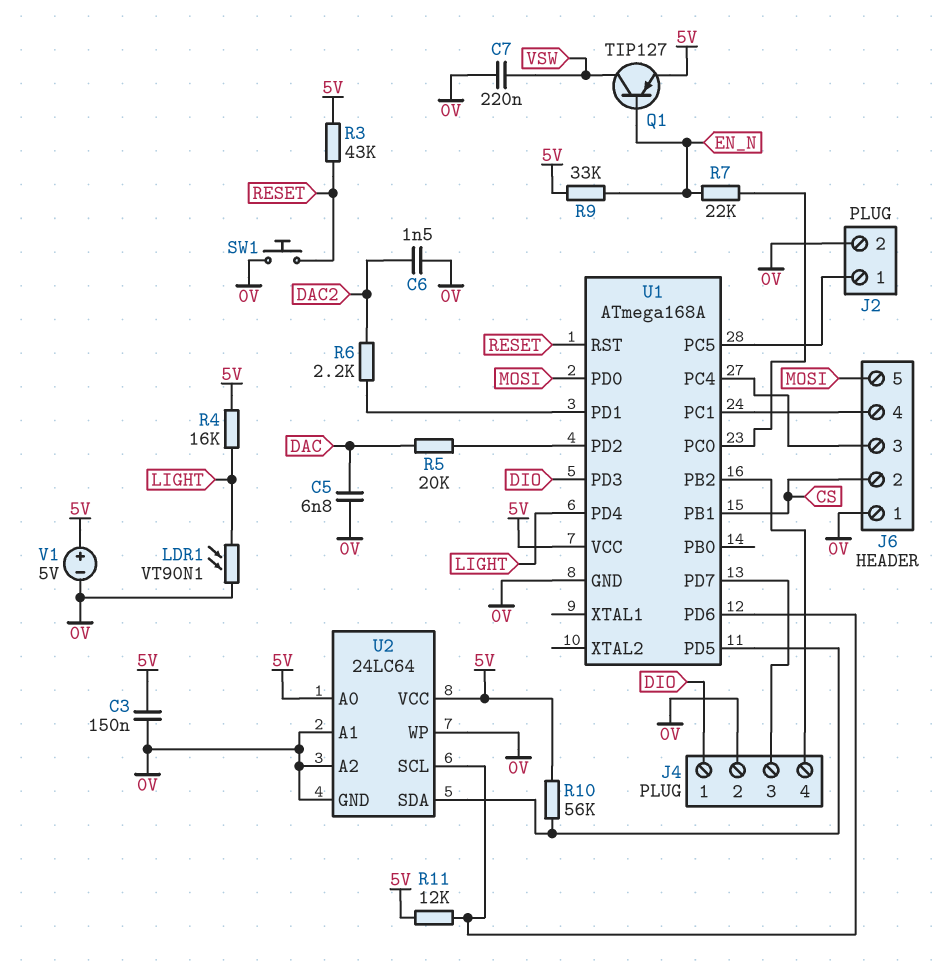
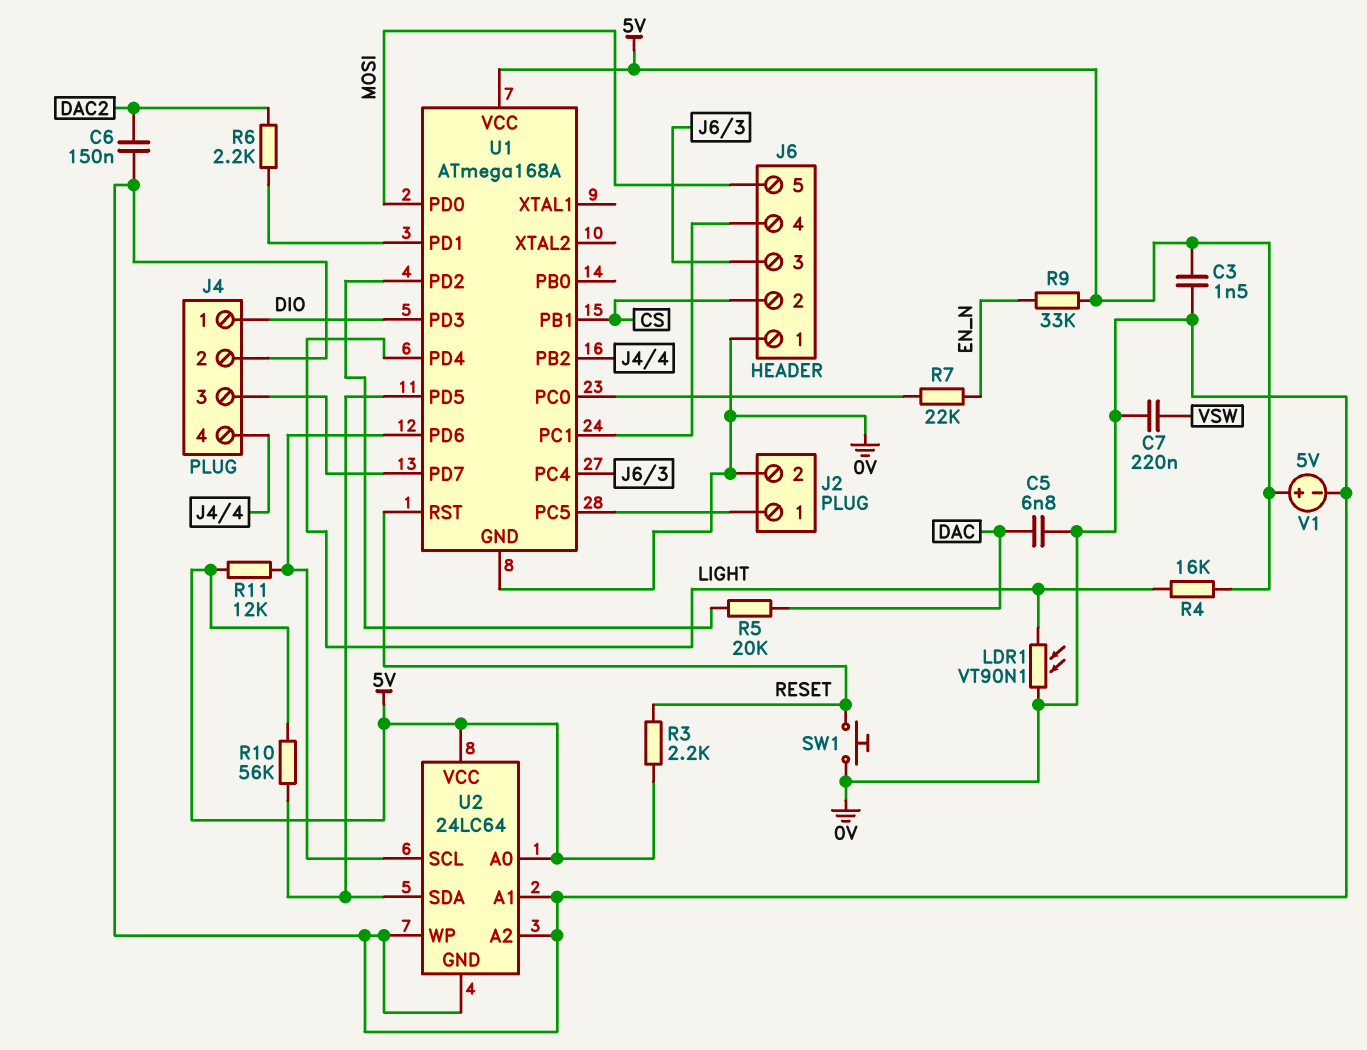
C3: 150nF (0V, 5V) -> 1.5nF (0V, 5V)
C6: 1.5nF (0V, DAC2) -> 150nF (0V, DAC2)
Q1: PNP TIP127 (B EN_N, C VSW, E 5V) -> none
R3: 43k (5V, RESET) -> 2.2k (5V, RESET)

